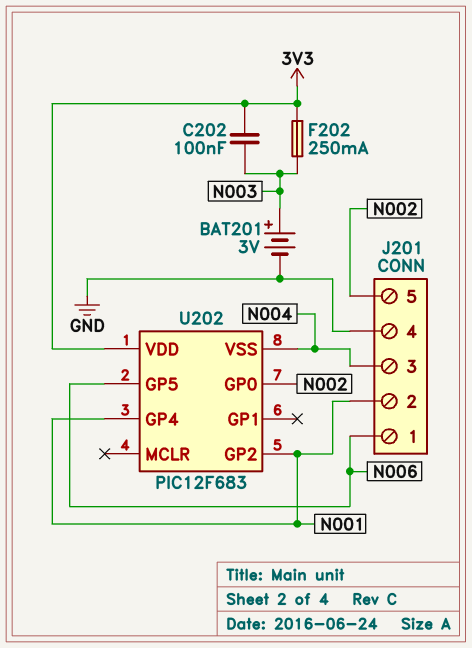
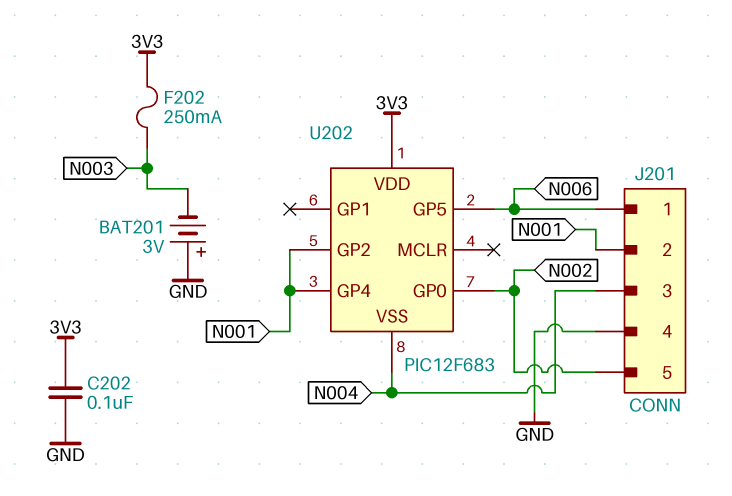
BAT201: 3V (plus N003, minus GND) -> 3V (plus GND, minus N003)
C202: 100nF (3V3, N003) -> 100nF (3V3, GND)

